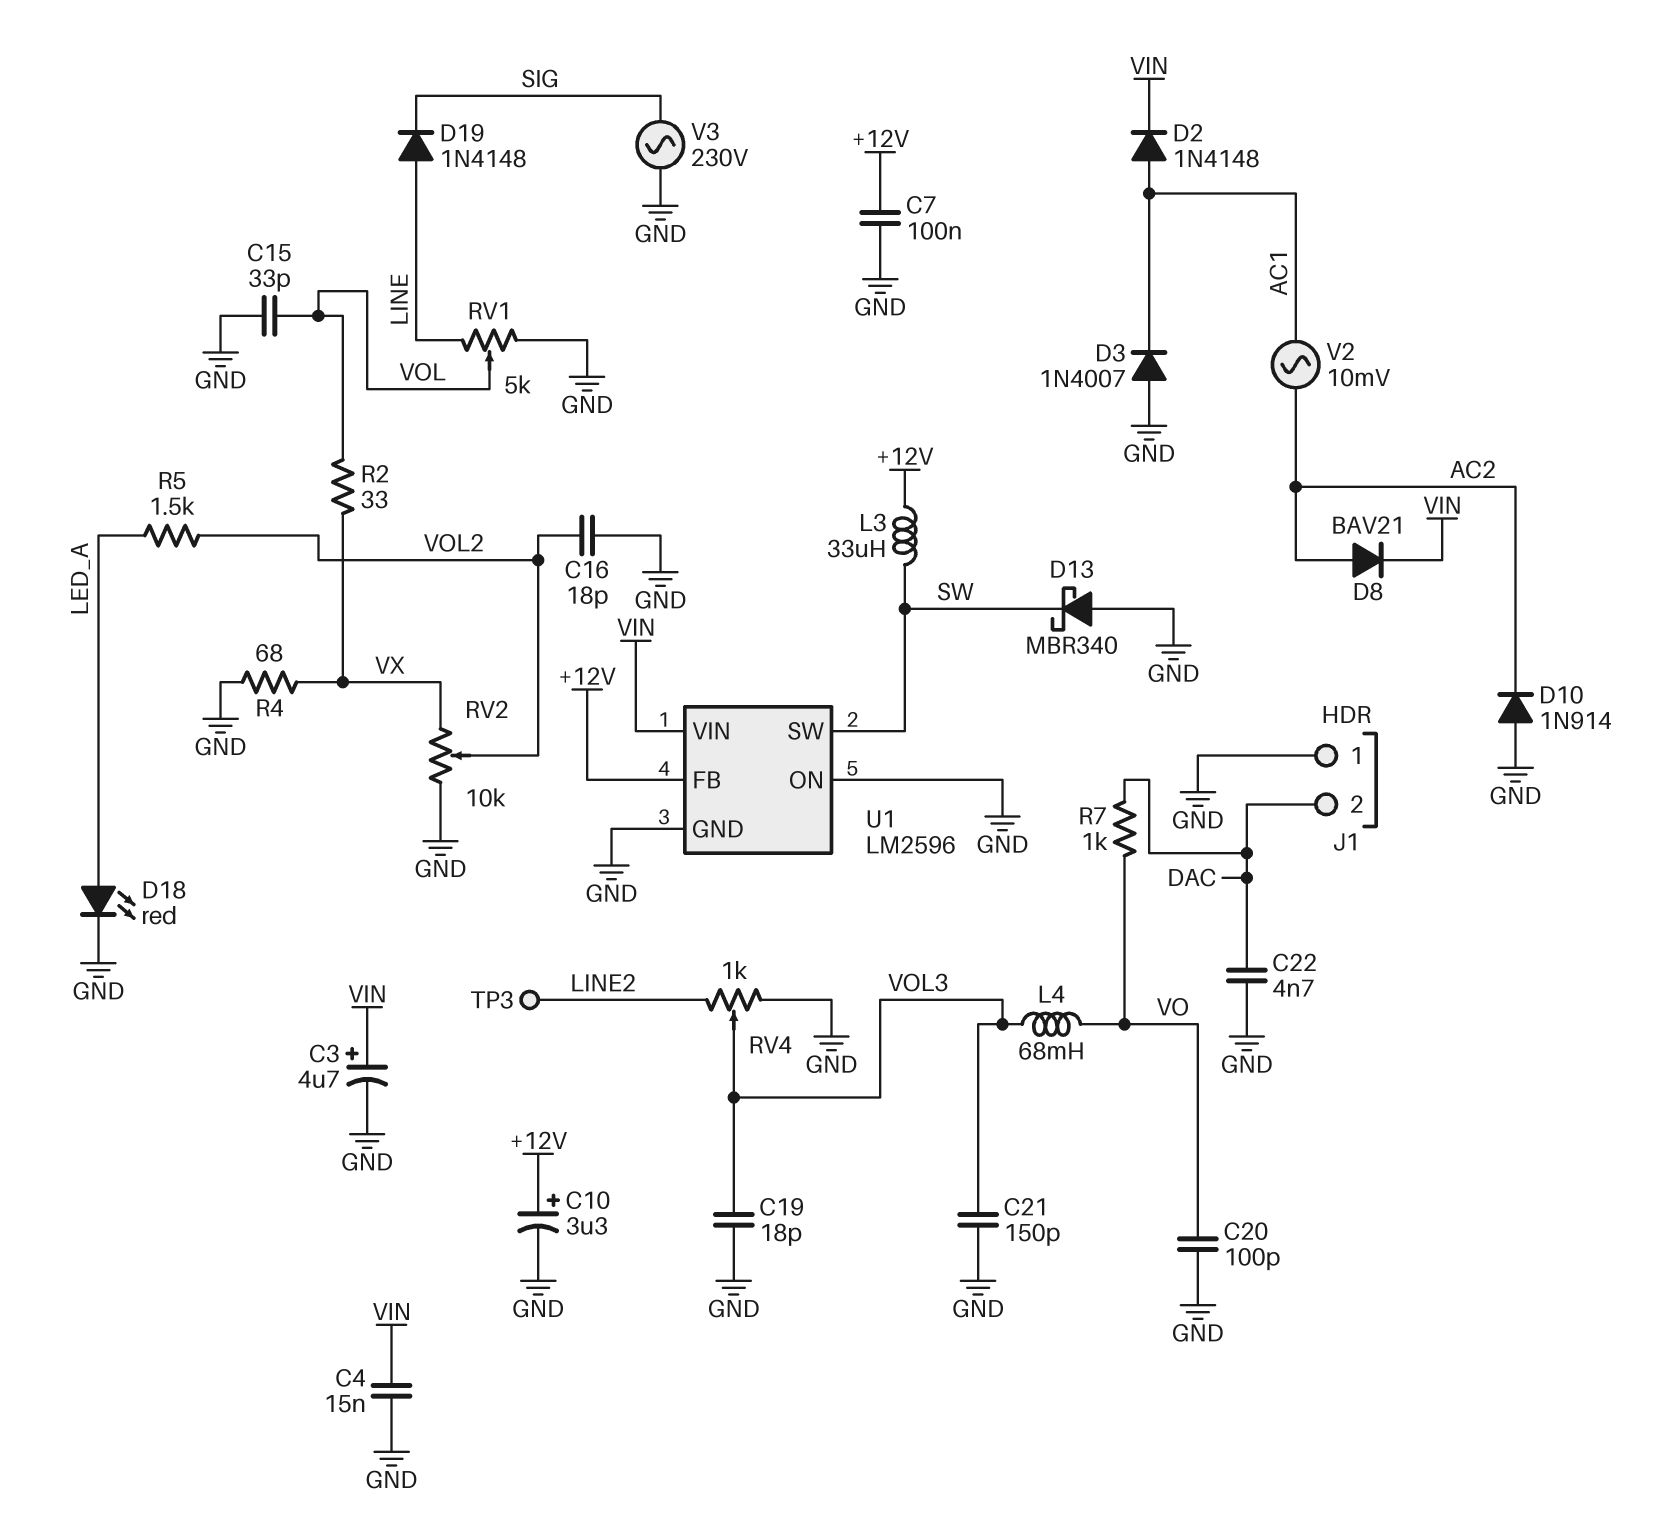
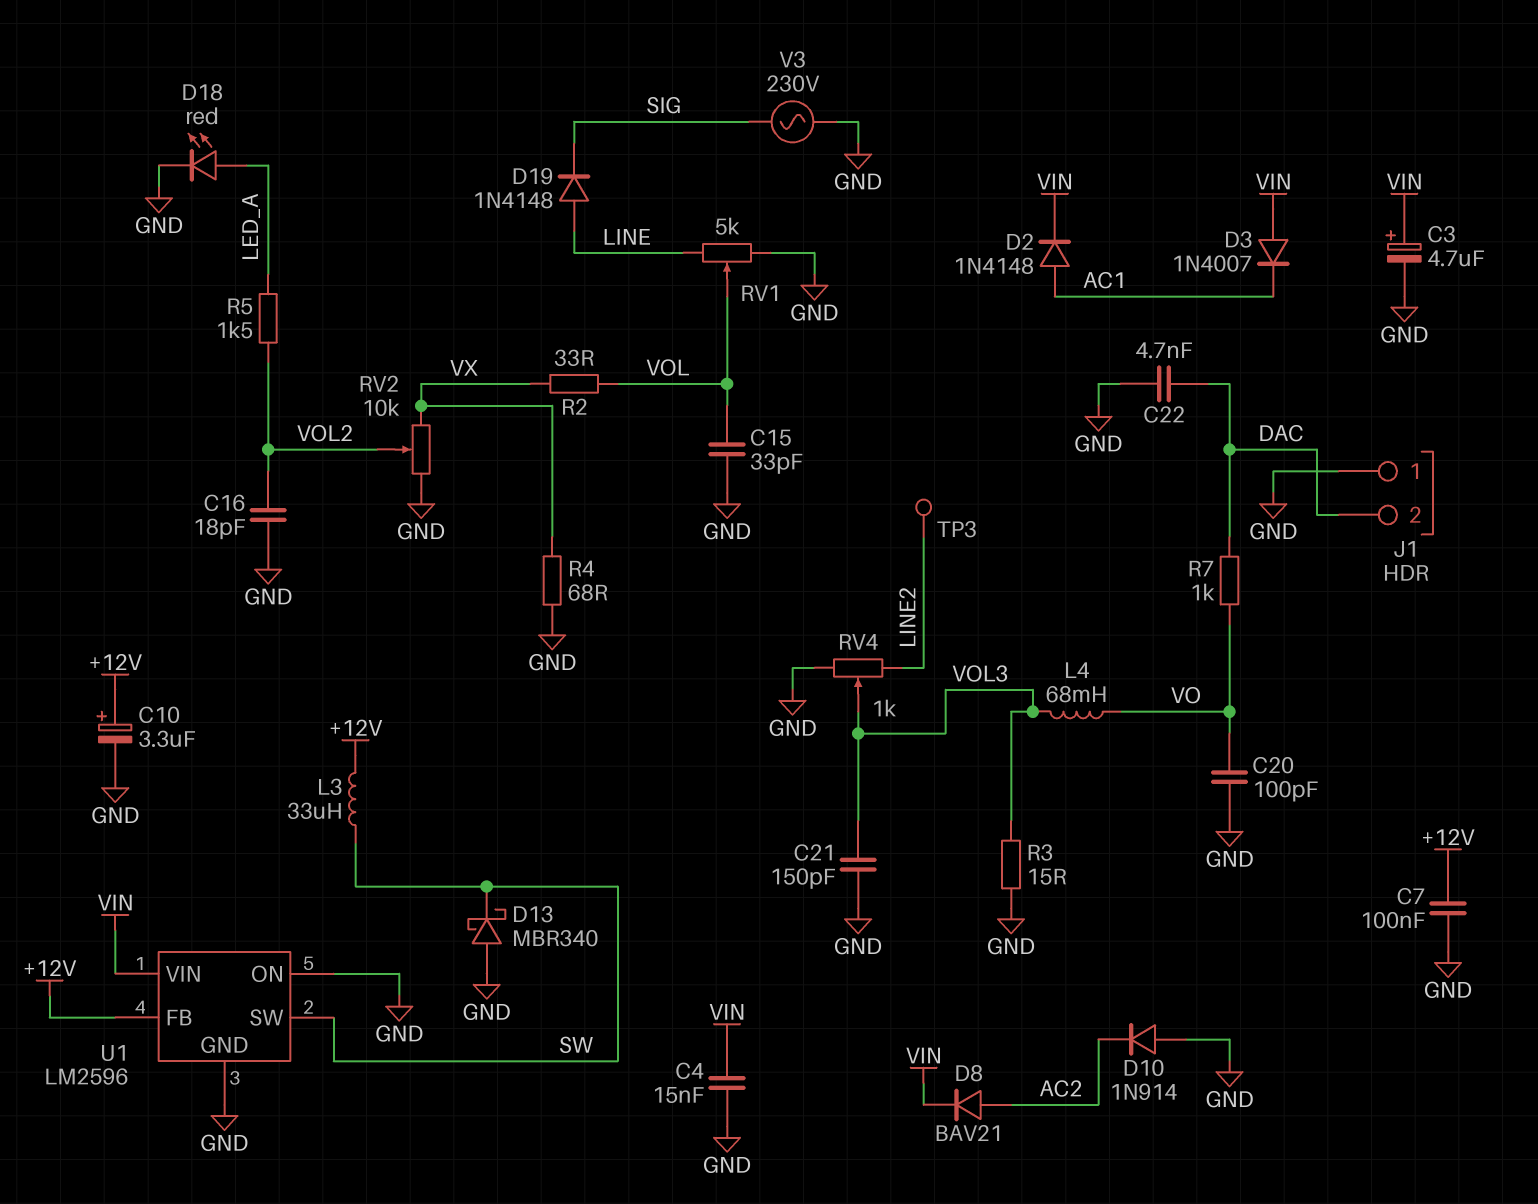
C19: 18pF (GND, VOL3) -> none
D3: diode 1N4007 (A GND, K AC1) -> diode 1N4007 (A VIN, K AC1)
R3: none -> 15 (GND, VOL3)
V2: AC 10mV (AC1, AC2) -> none

